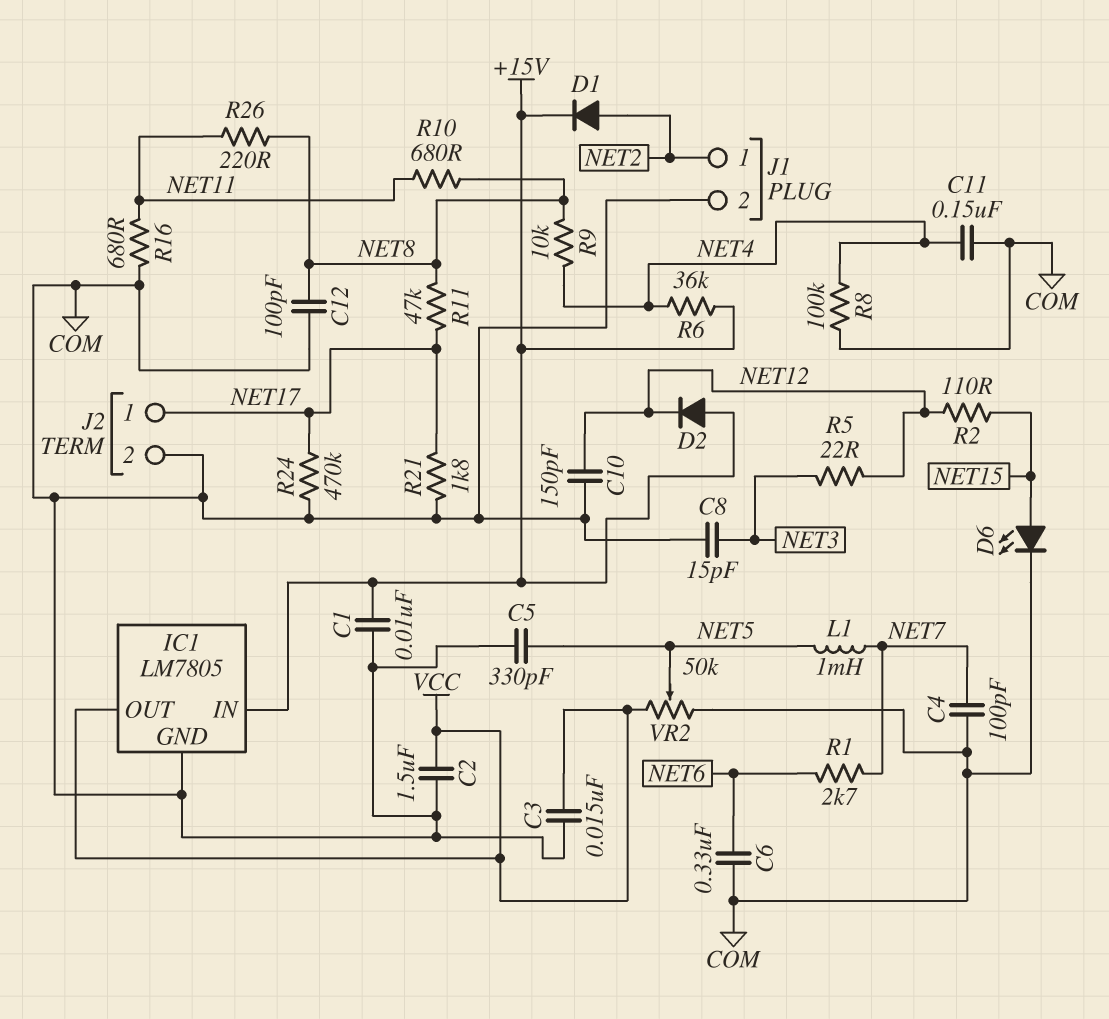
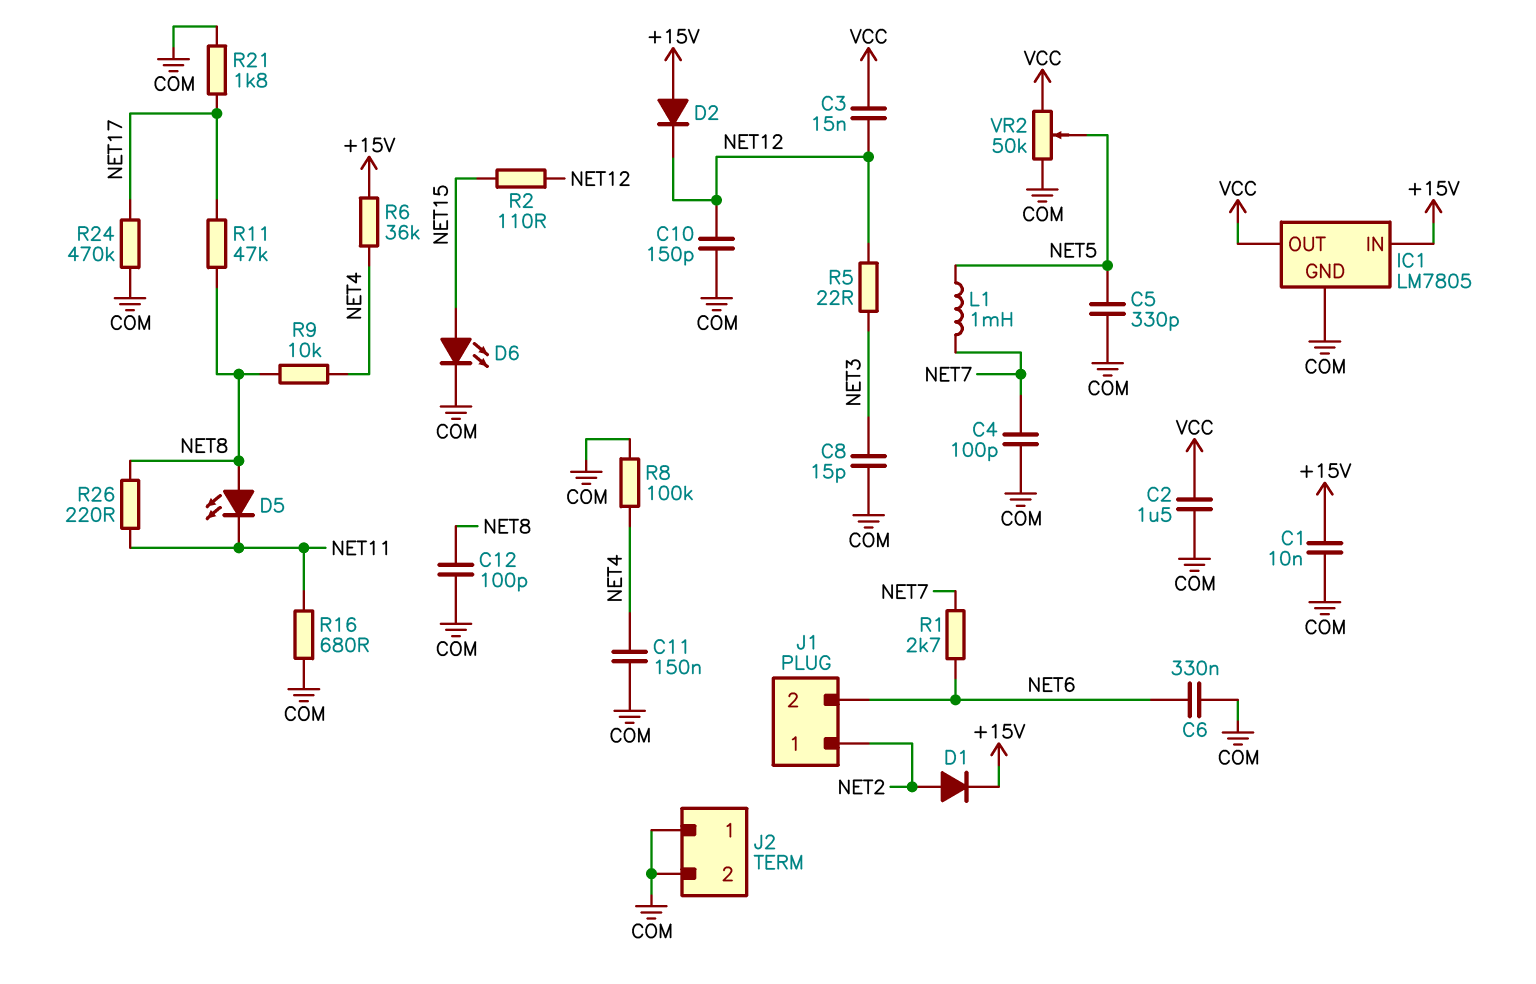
C3: 15nF (COM, VCC) -> 15nF (NET12, VCC)
D5: none -> LED (A NET8, K NET11)
J1 pin 2: COM -> NET6
J2 pin 1: NET17 -> COM
R10: 680 (NET8, NET11) -> none

